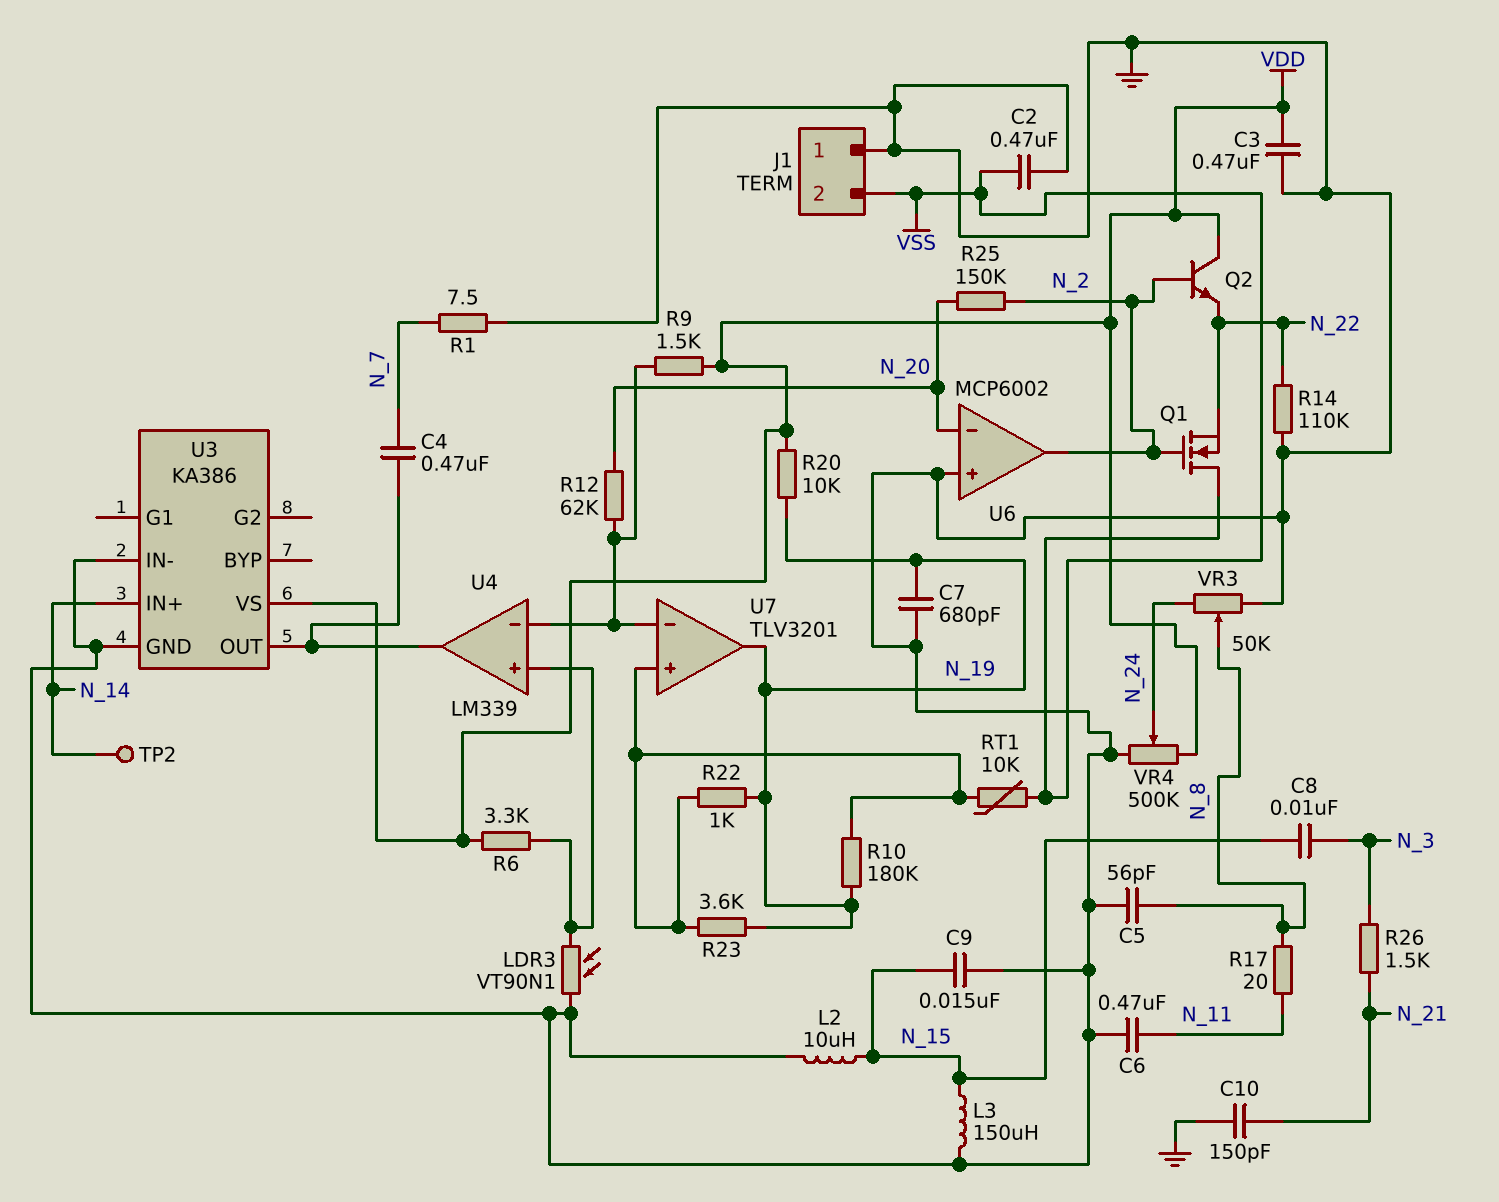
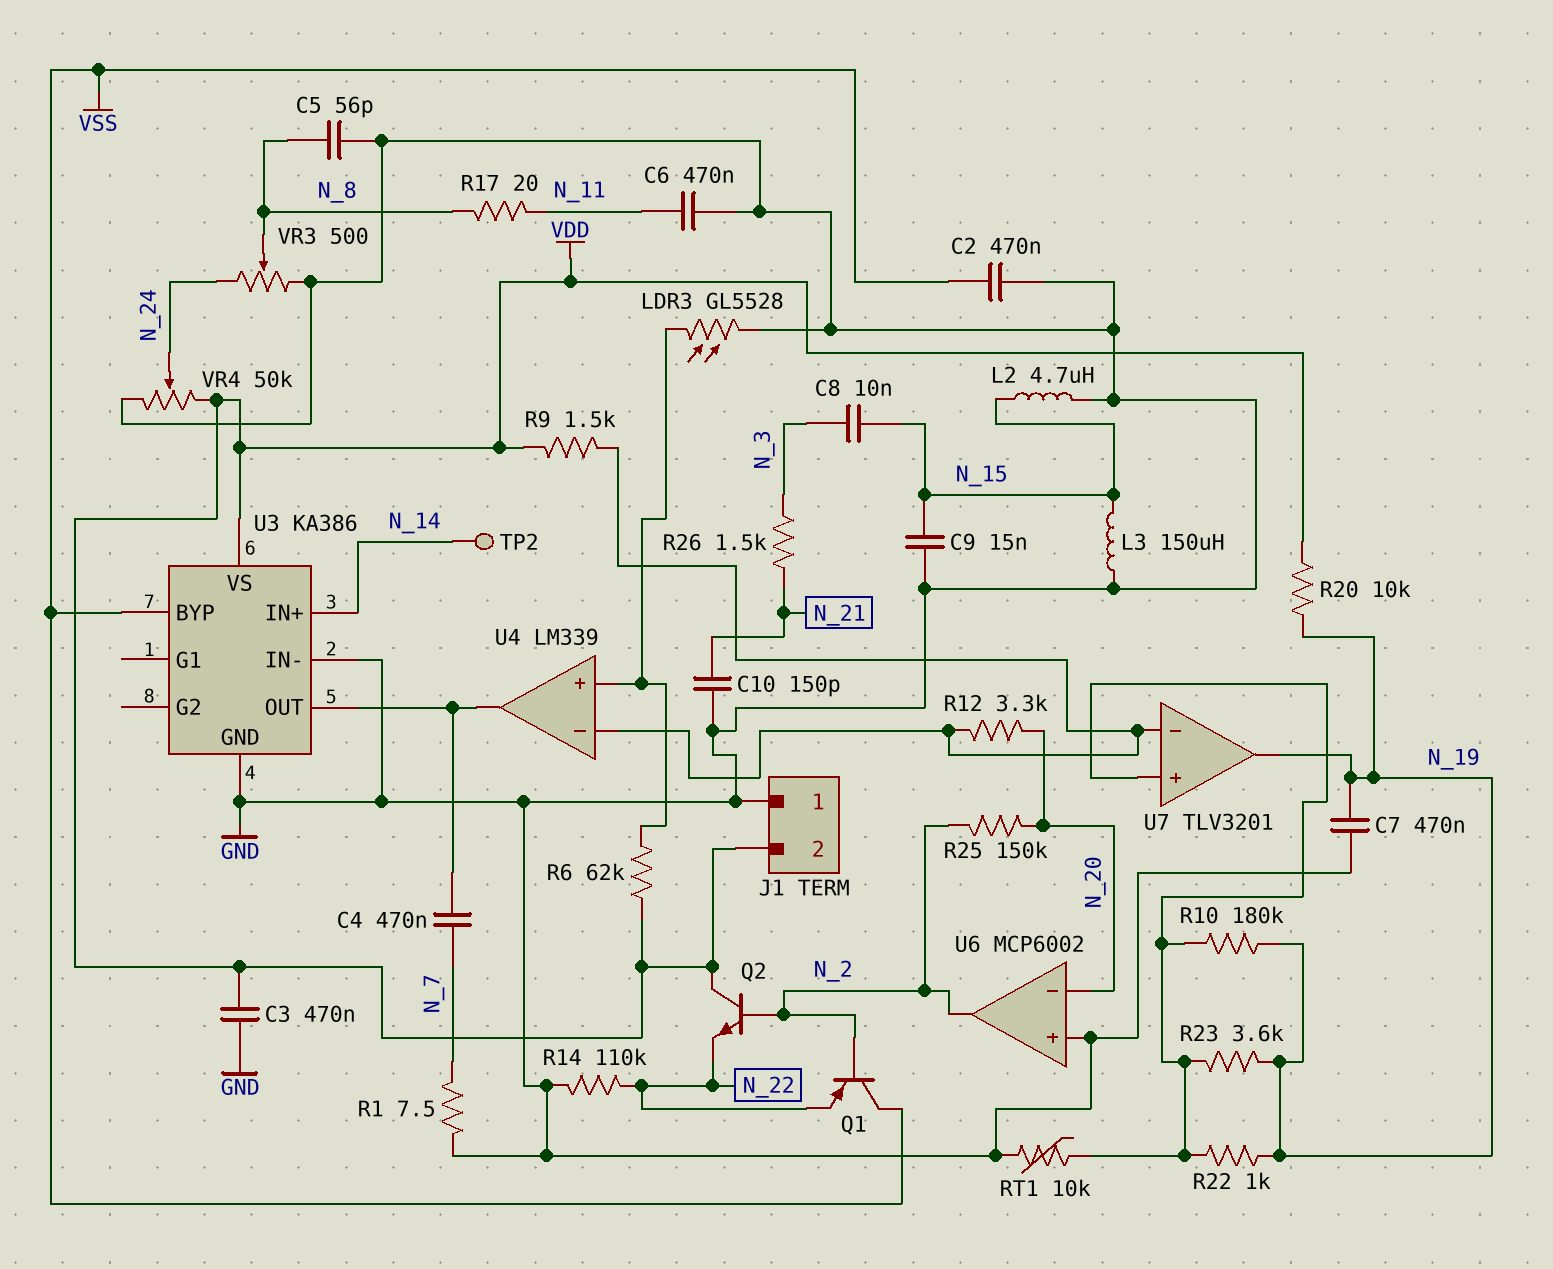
C7: 680pF (GND, N_19) -> 470nF (GND, N_19)
J1 pin 2: VSS -> VDD
L2: 10uH (GND, N_15) -> 4.7uH (GND, N_15)
LDR3: VT90N1 (GND, U4/in+) -> GL5528 (GND, U4/in+)
Q1: NMOS (G N_2, D VSS, S N_22) -> PNP (B N_2, C VSS, E N_22)
R6: 3.3k (U4/in+, VDD) -> 62k (U4/in+, VDD)
R12: 62k (N_20, U4/in-) -> 3.3k (N_20, U4/in-)
RT1: 10k (U7/in+, VSS) -> 10k (GND, U7/in+)
U3 pin BYP: none -> VSS
VR3: 50k (GND, N_24, wiper N_8) -> 500 (GND, N_24, wiper N_8)
VR4: 500k (GND, VDD, wiper N_24) -> 50k (GND, VDD, wiper N_24)

